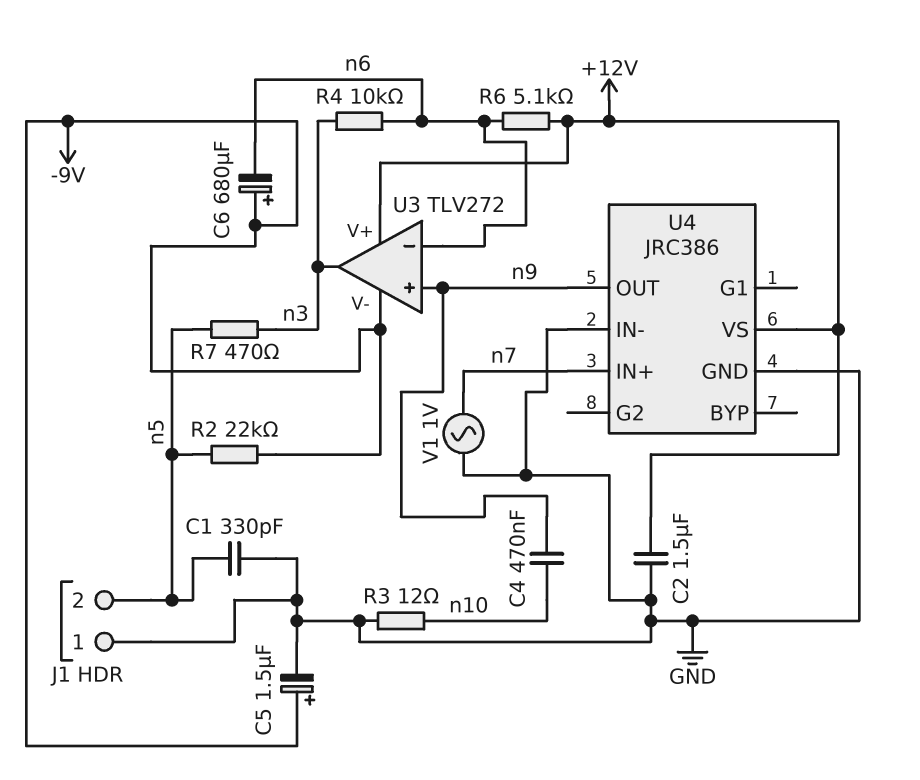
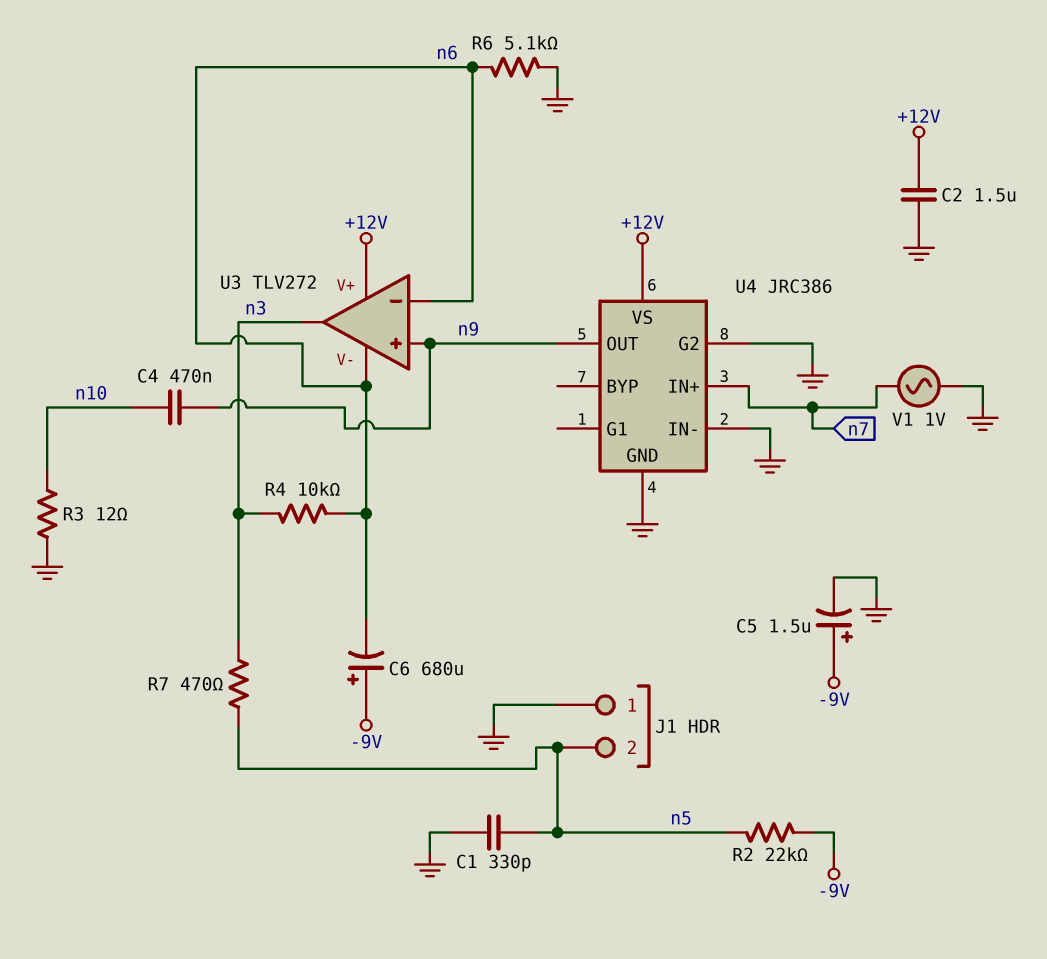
R6: 5.1k (+12V, n6) -> 5.1k (GND, n6)
U3 pin V-: -9V -> n6
U4 pin G2: none -> GND

